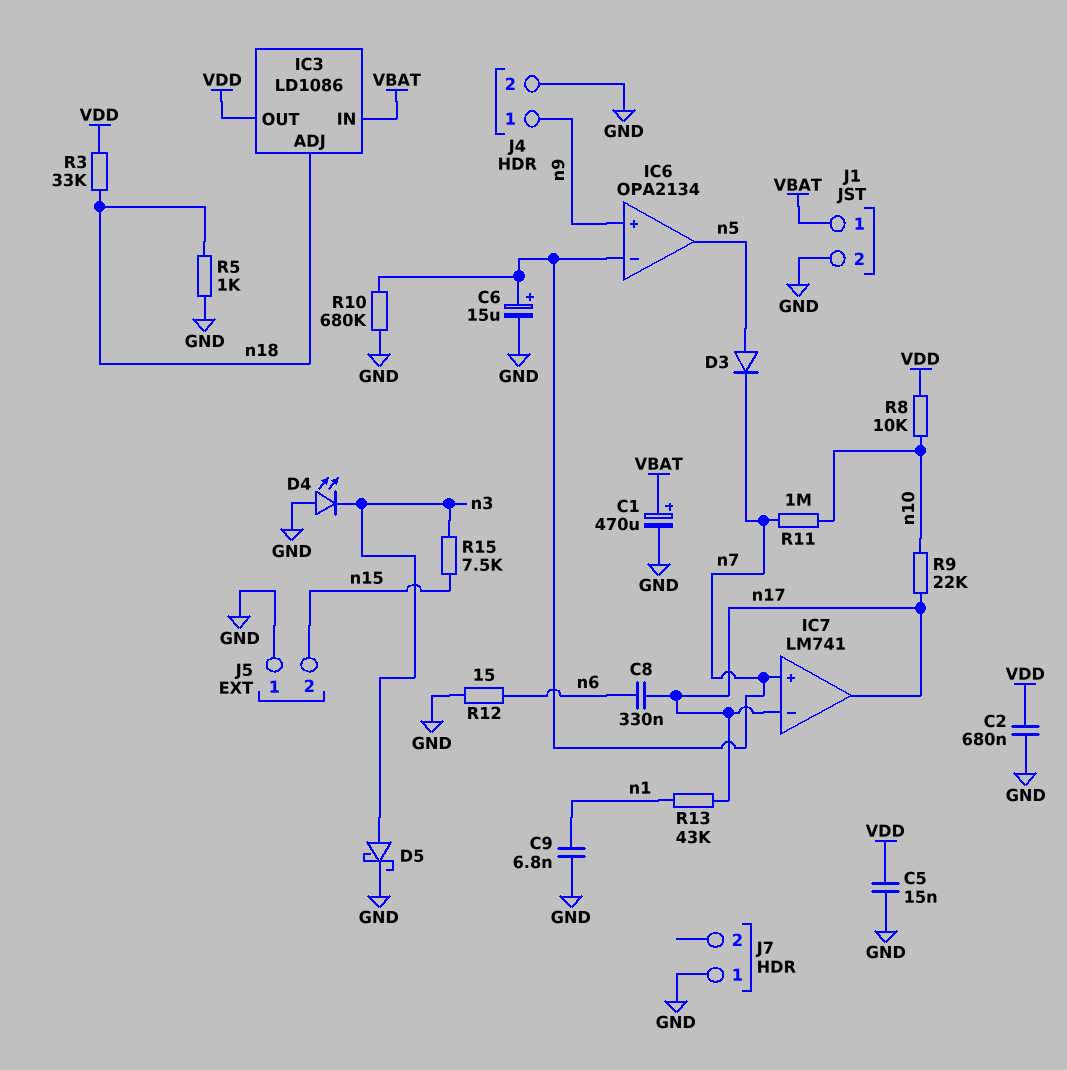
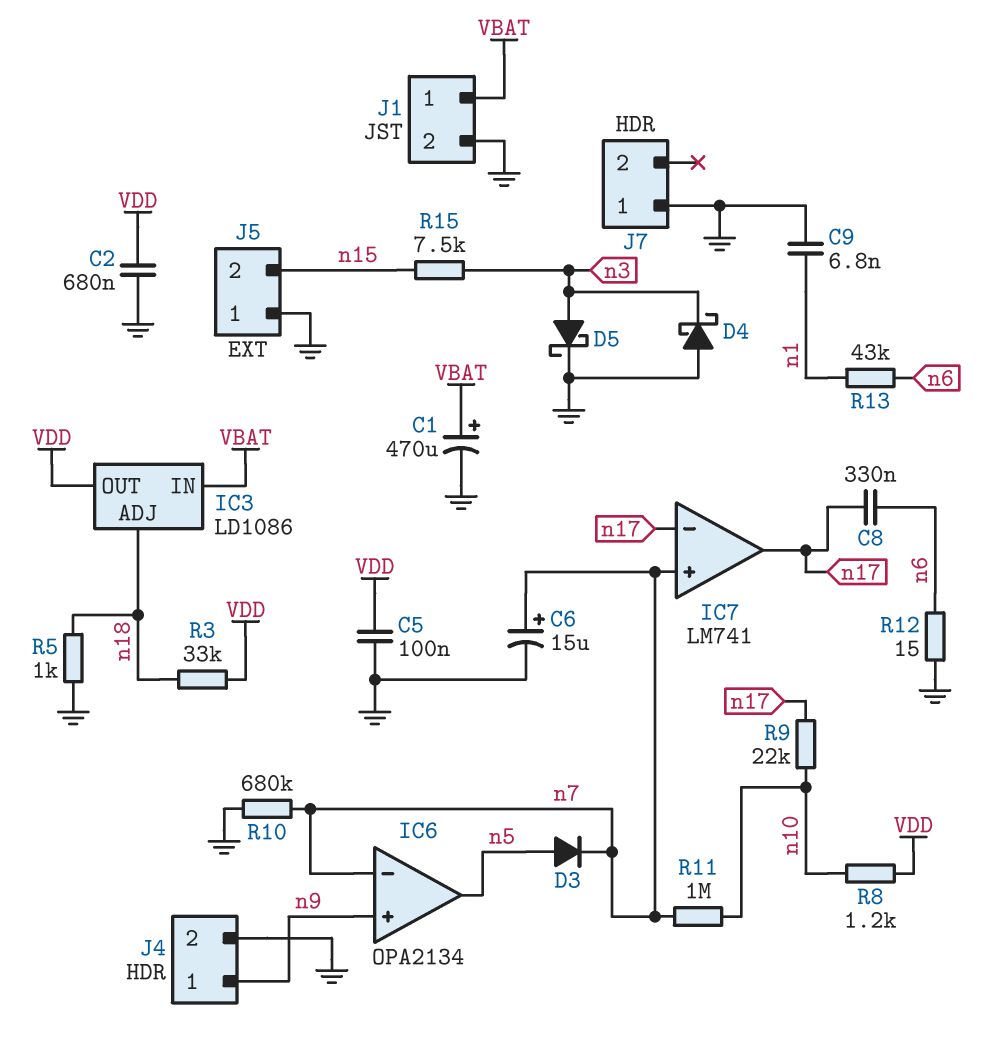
C5: 15nF (GND, VDD) -> 100nF (GND, VDD)
D4: LED (A GND, K n3) -> schottky (A GND, K n3)
R8: 10k (VDD, n10) -> 1.2k (VDD, n10)
R13: 43k (n1, n17) -> 43k (n1, n6)

